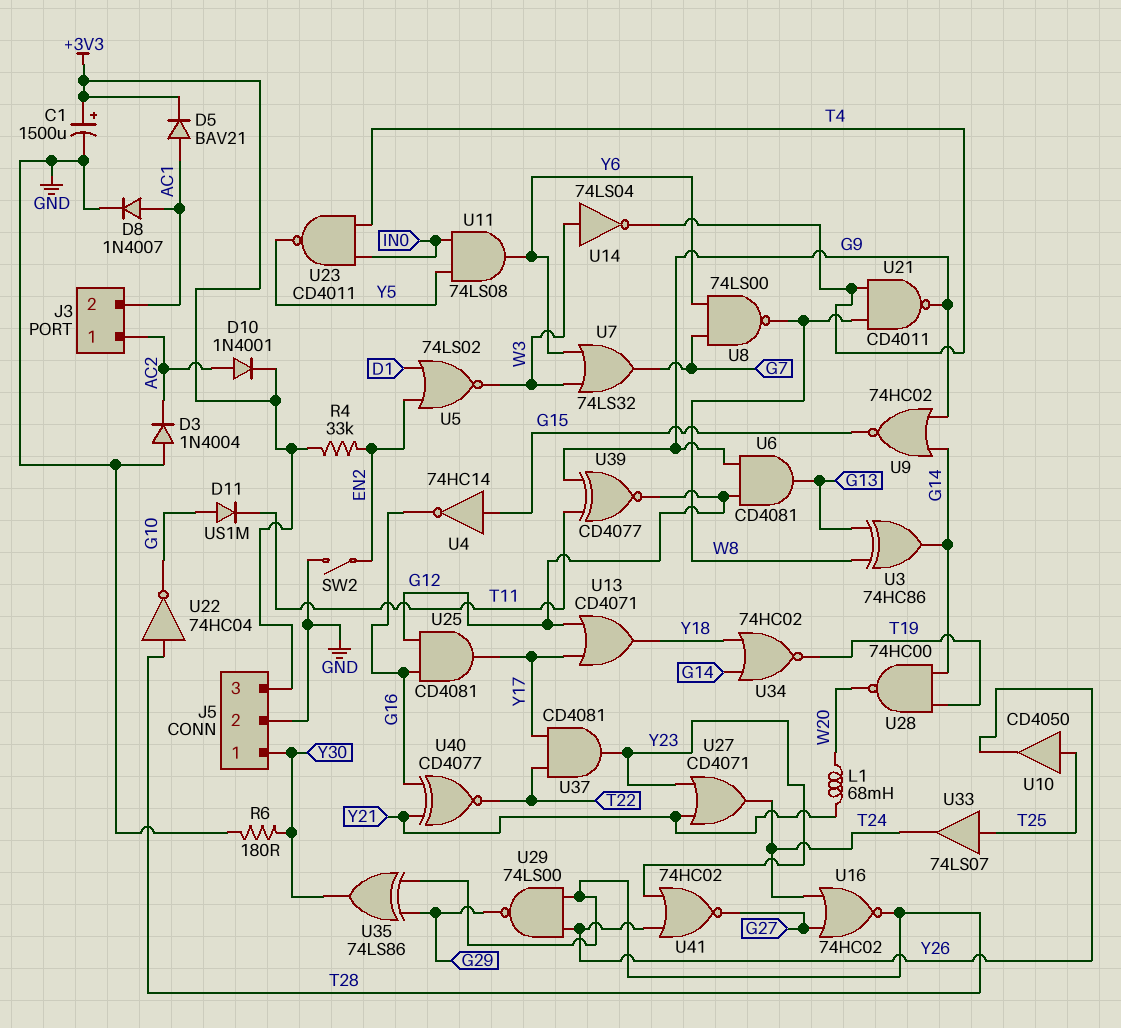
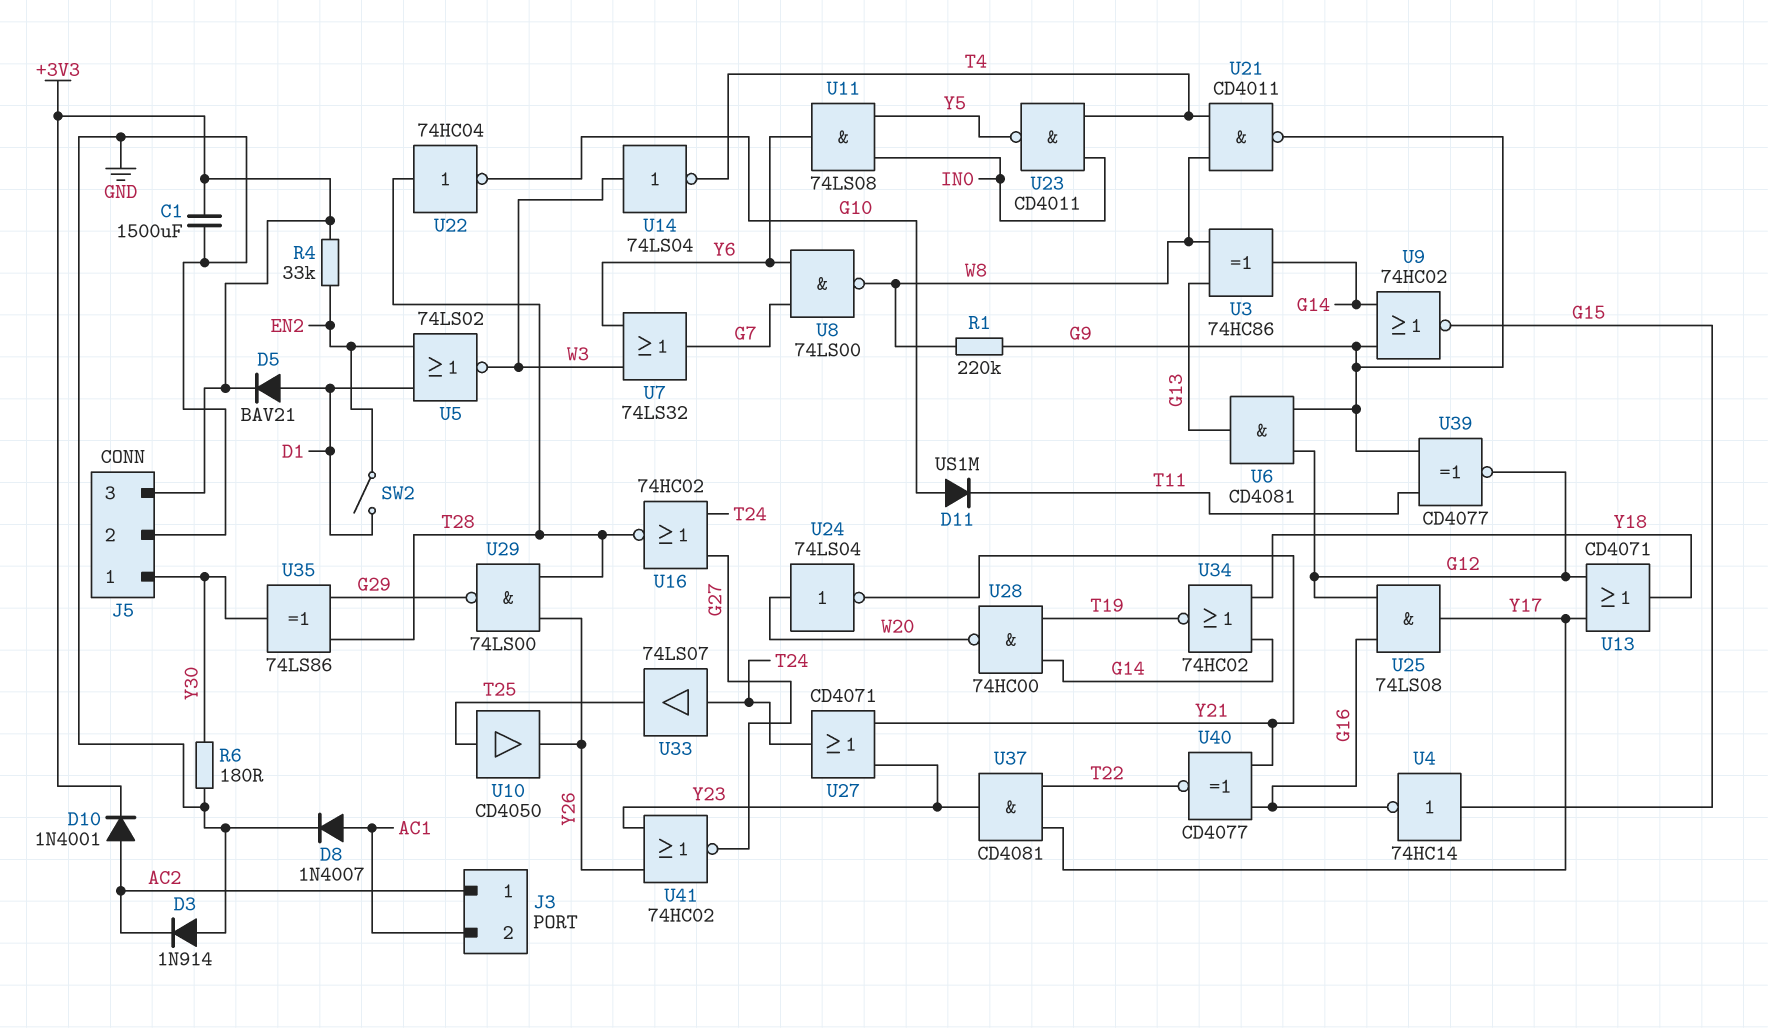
C1: 1500uF (plus +3V3, minus GND) -> 1500uF (+3V3, GND)
D3: diode 1N4004 (A GND, K AC2) -> diode 1N914 (A GND, K AC2)
D5: diode BAV21 (A AC1, K +3V3) -> diode BAV21 (A D1, K +3V3)
L1: 68mH (W20, Y21) -> none
R1: none -> 220k (G9, W8)
SW2: switch (EN2, GND) -> switch (D1, EN2)
U24: none -> NOT 74LS04 (in W20, out Y21)
U25: AND CD4081 (in G12, in G16, out Y17) -> AND 74LS08 (in G12, in G16, out Y17)
U33: buffer 74LS07 (in T25, out T24) -> buffer 74LS07 (in T24, out T25)

